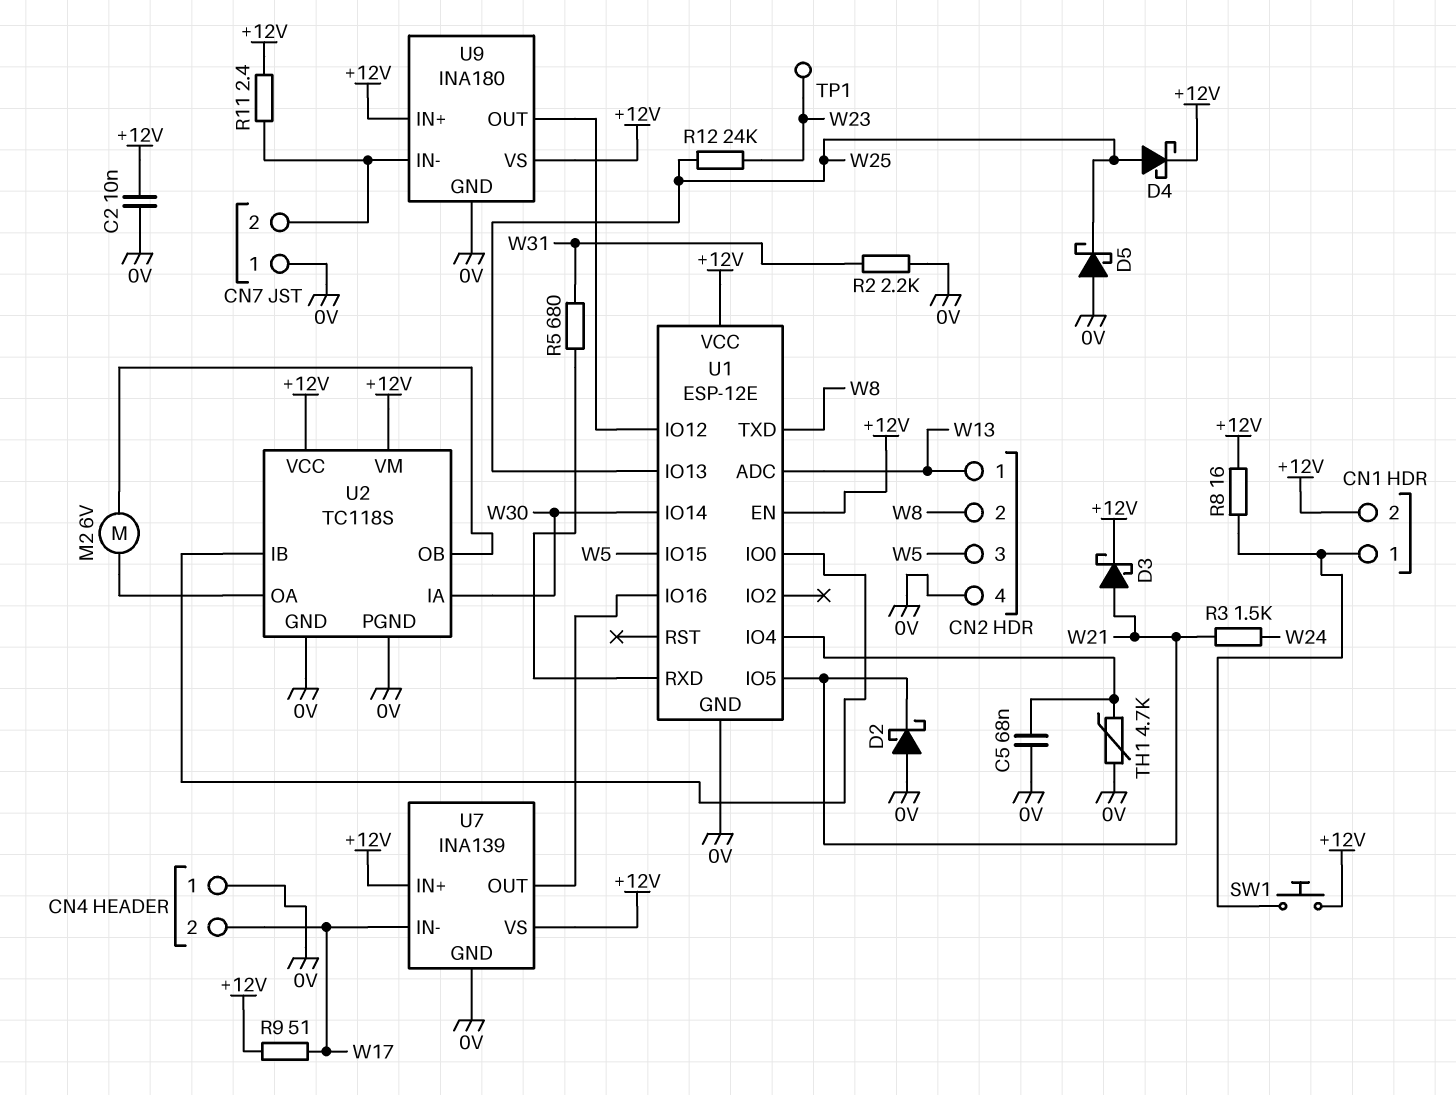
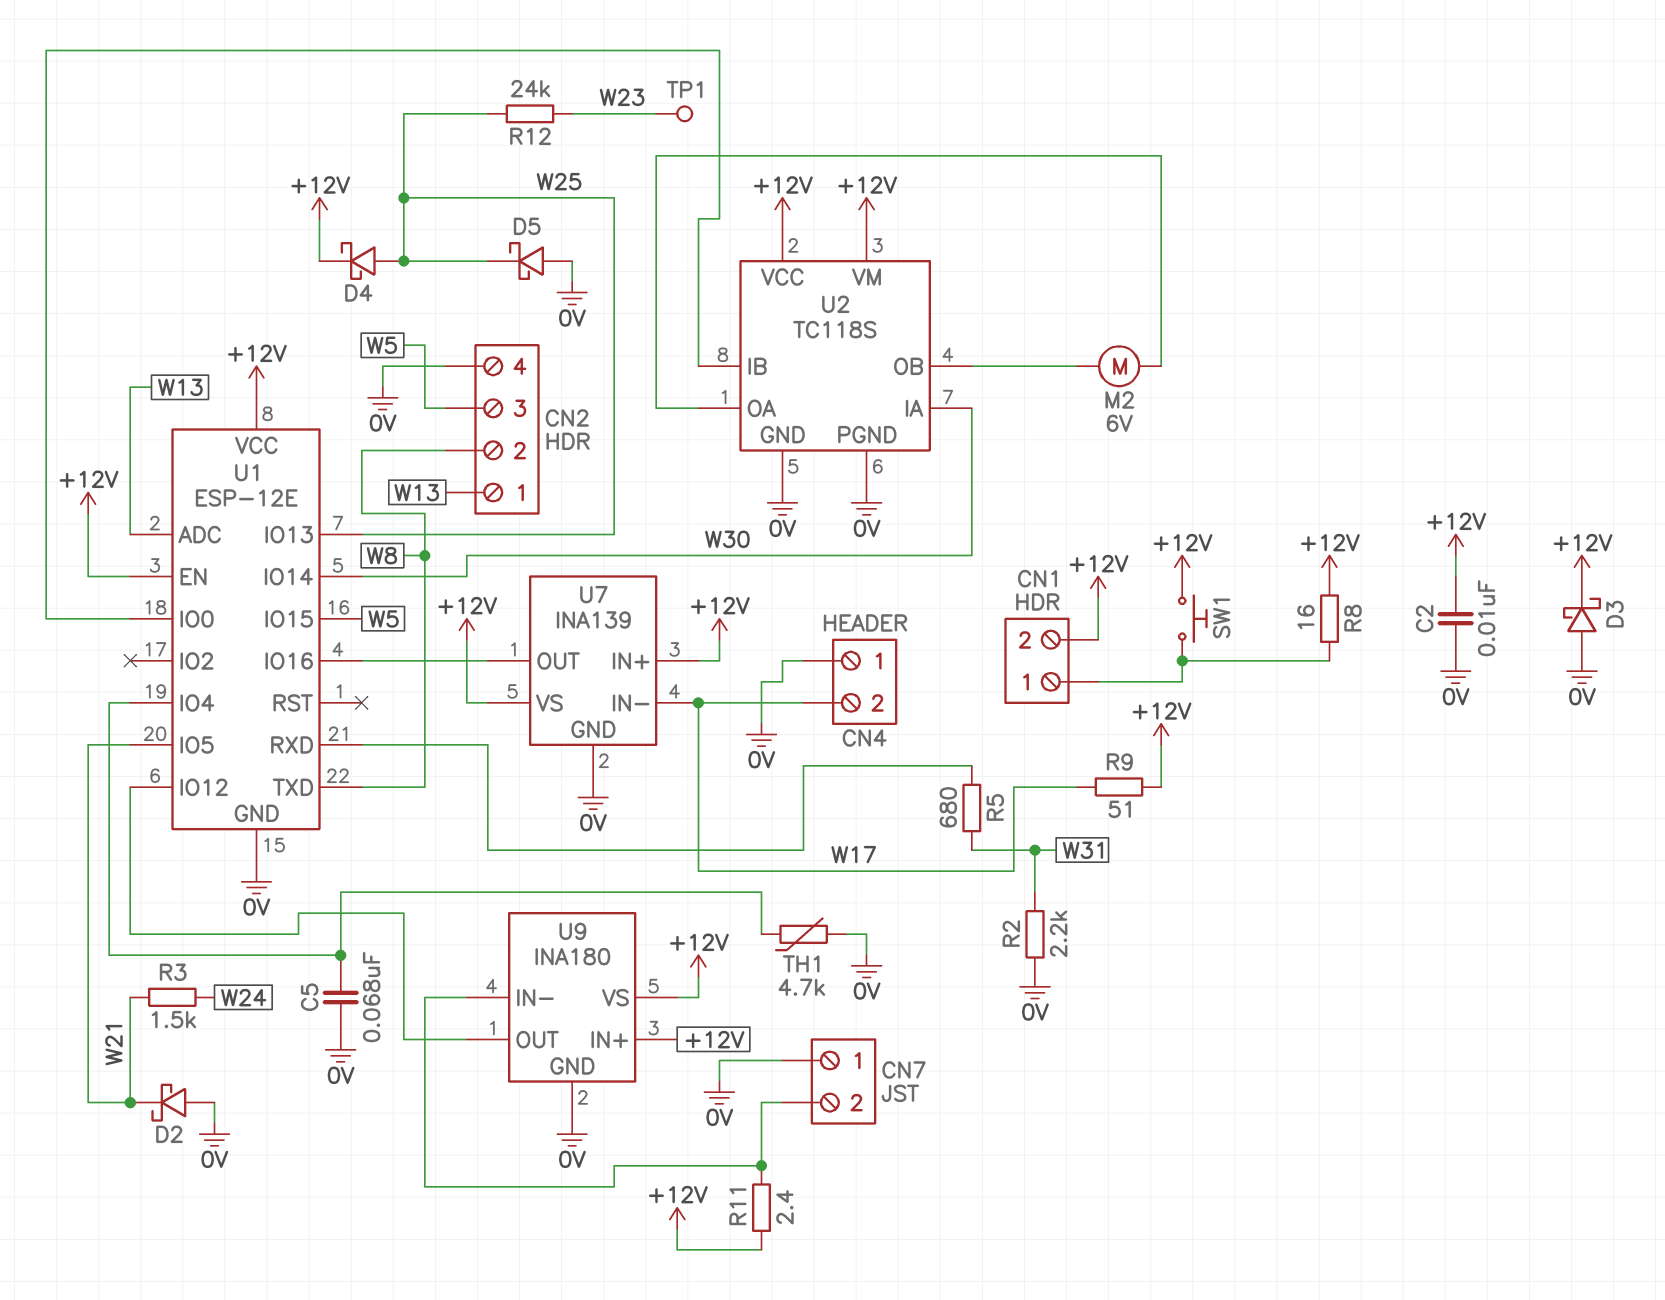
D3: schottky (A W21, K +12V) -> schottky (A 0V, K +12V)

